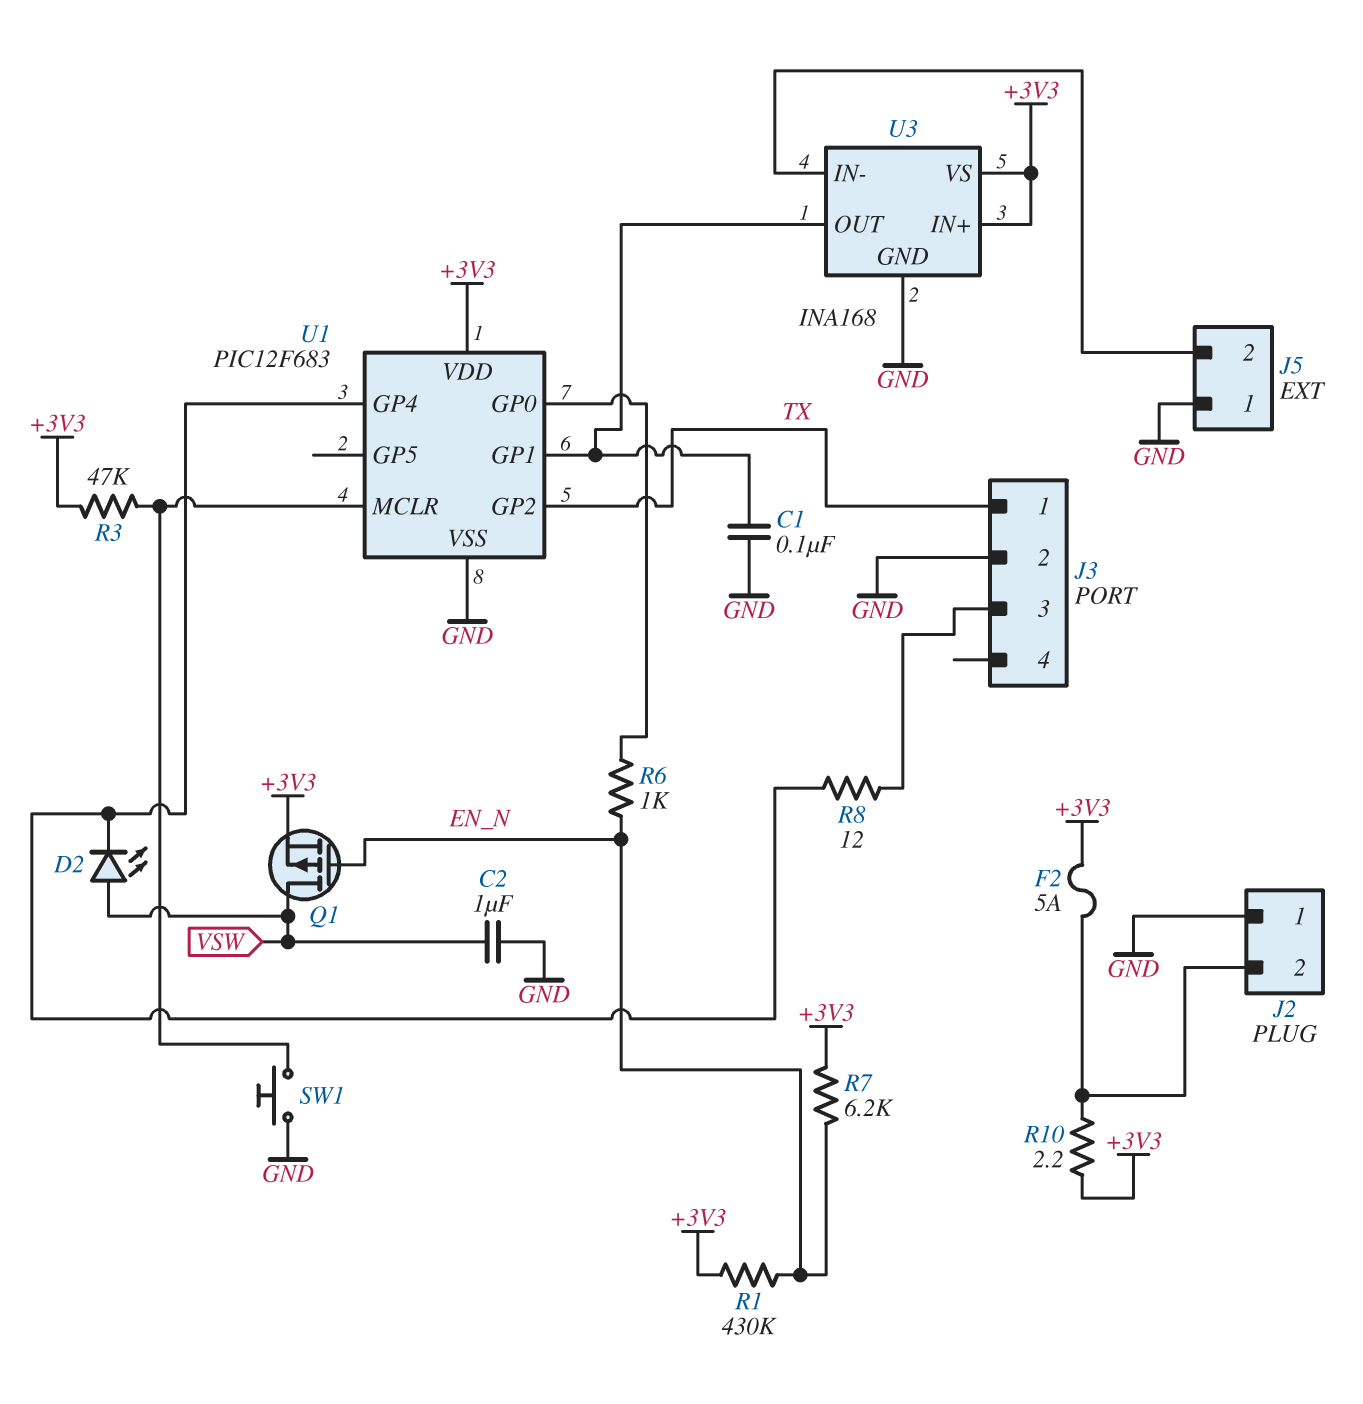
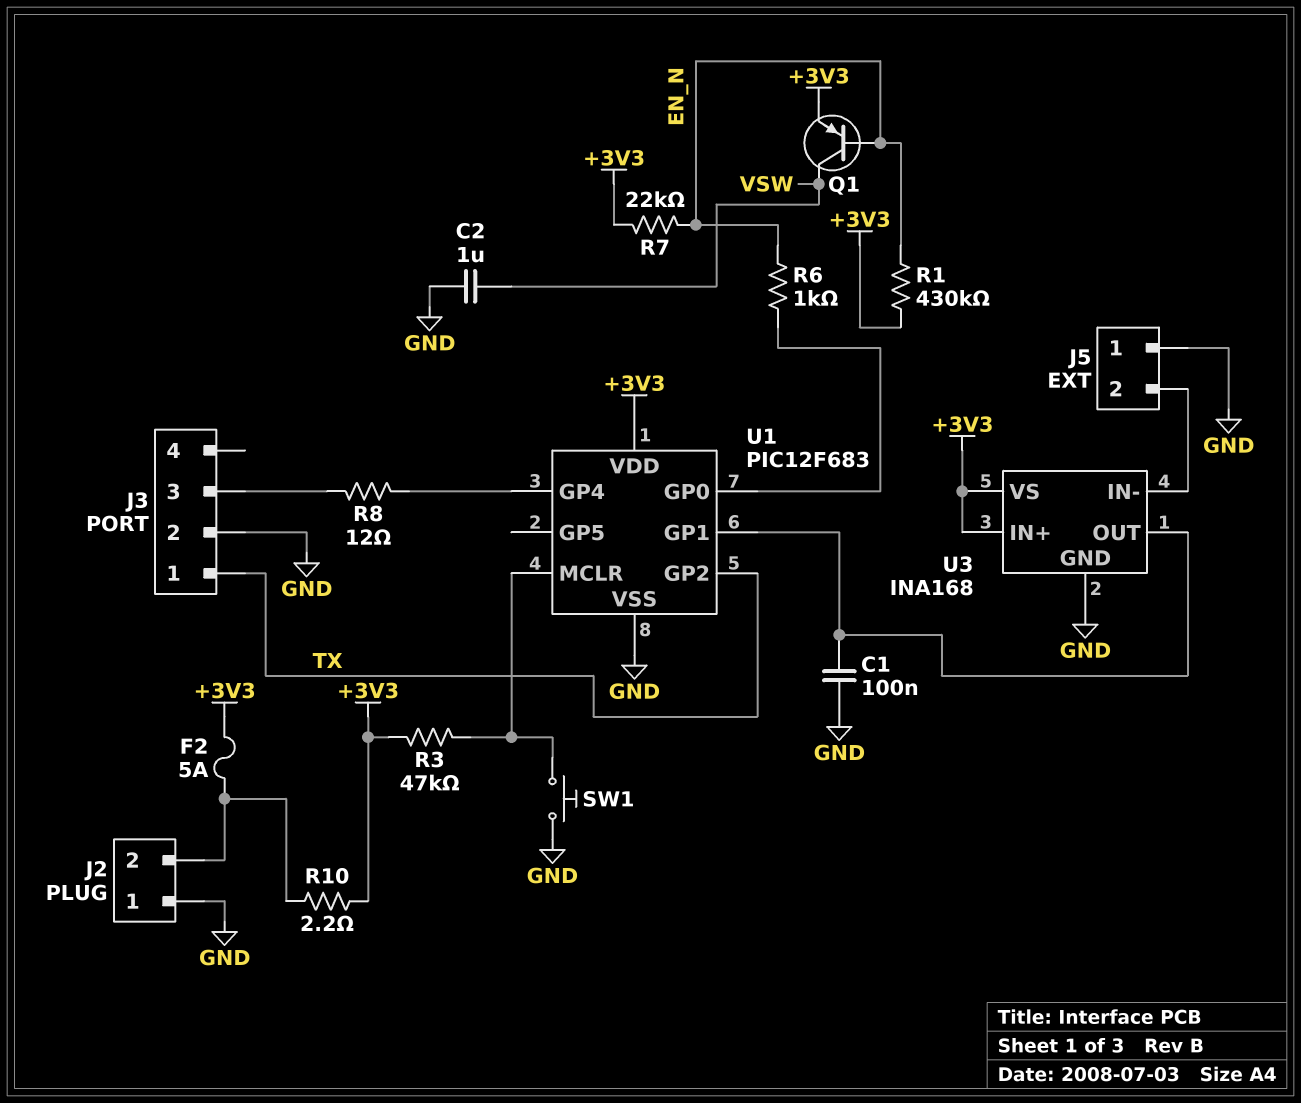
D2: LED (A VSW, K U1/GP4) -> none
Q1: PMOS (G EN_N, D VSW, S +3V3) -> PNP (B EN_N, C VSW, E +3V3)
R7: 6.2k (+3V3, EN_N) -> 22k (+3V3, EN_N)

